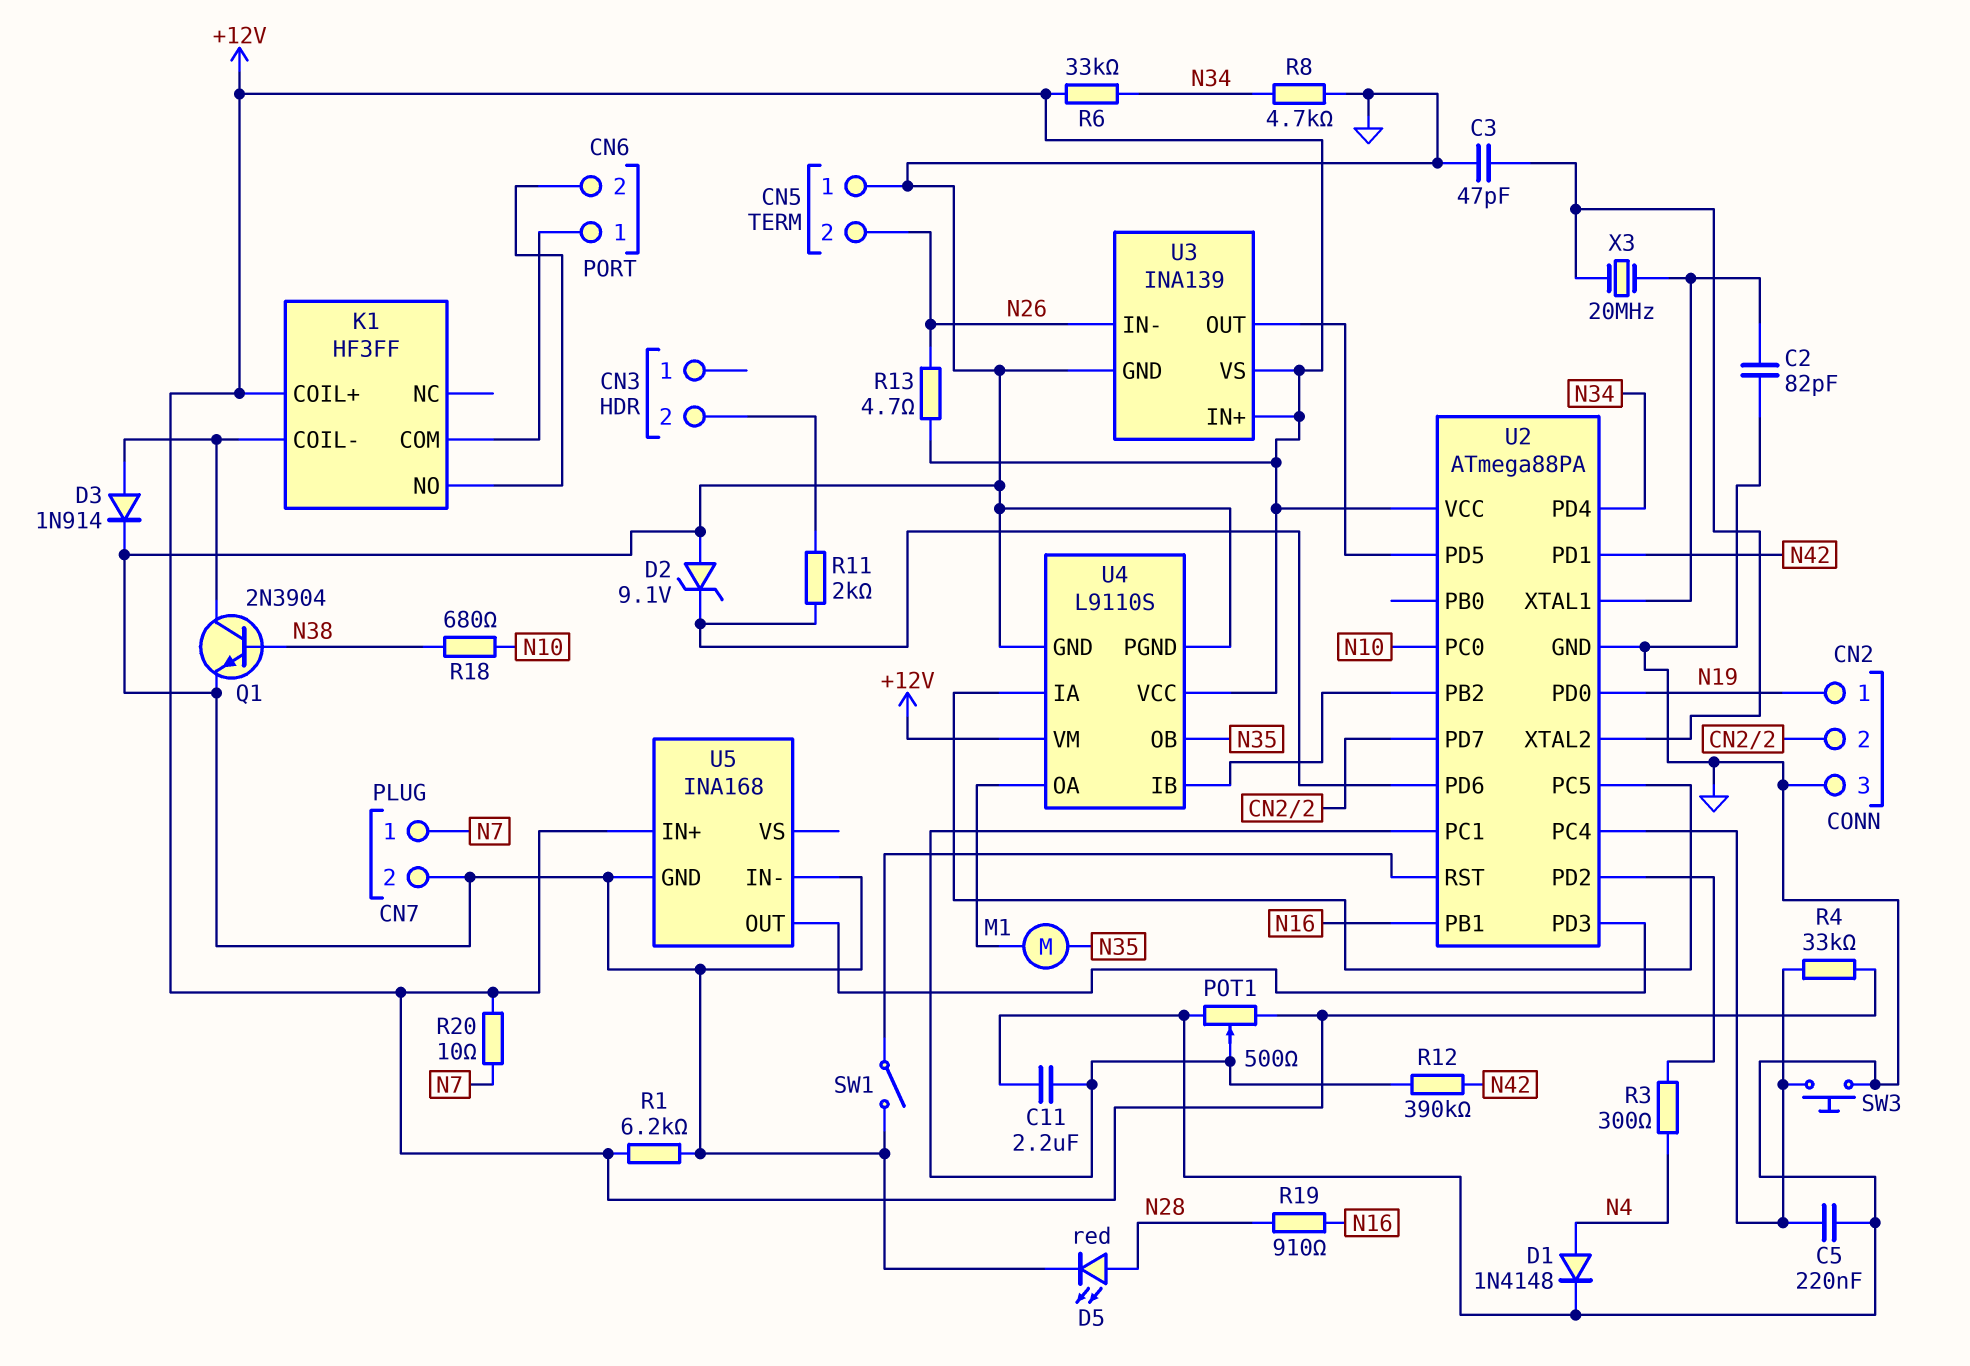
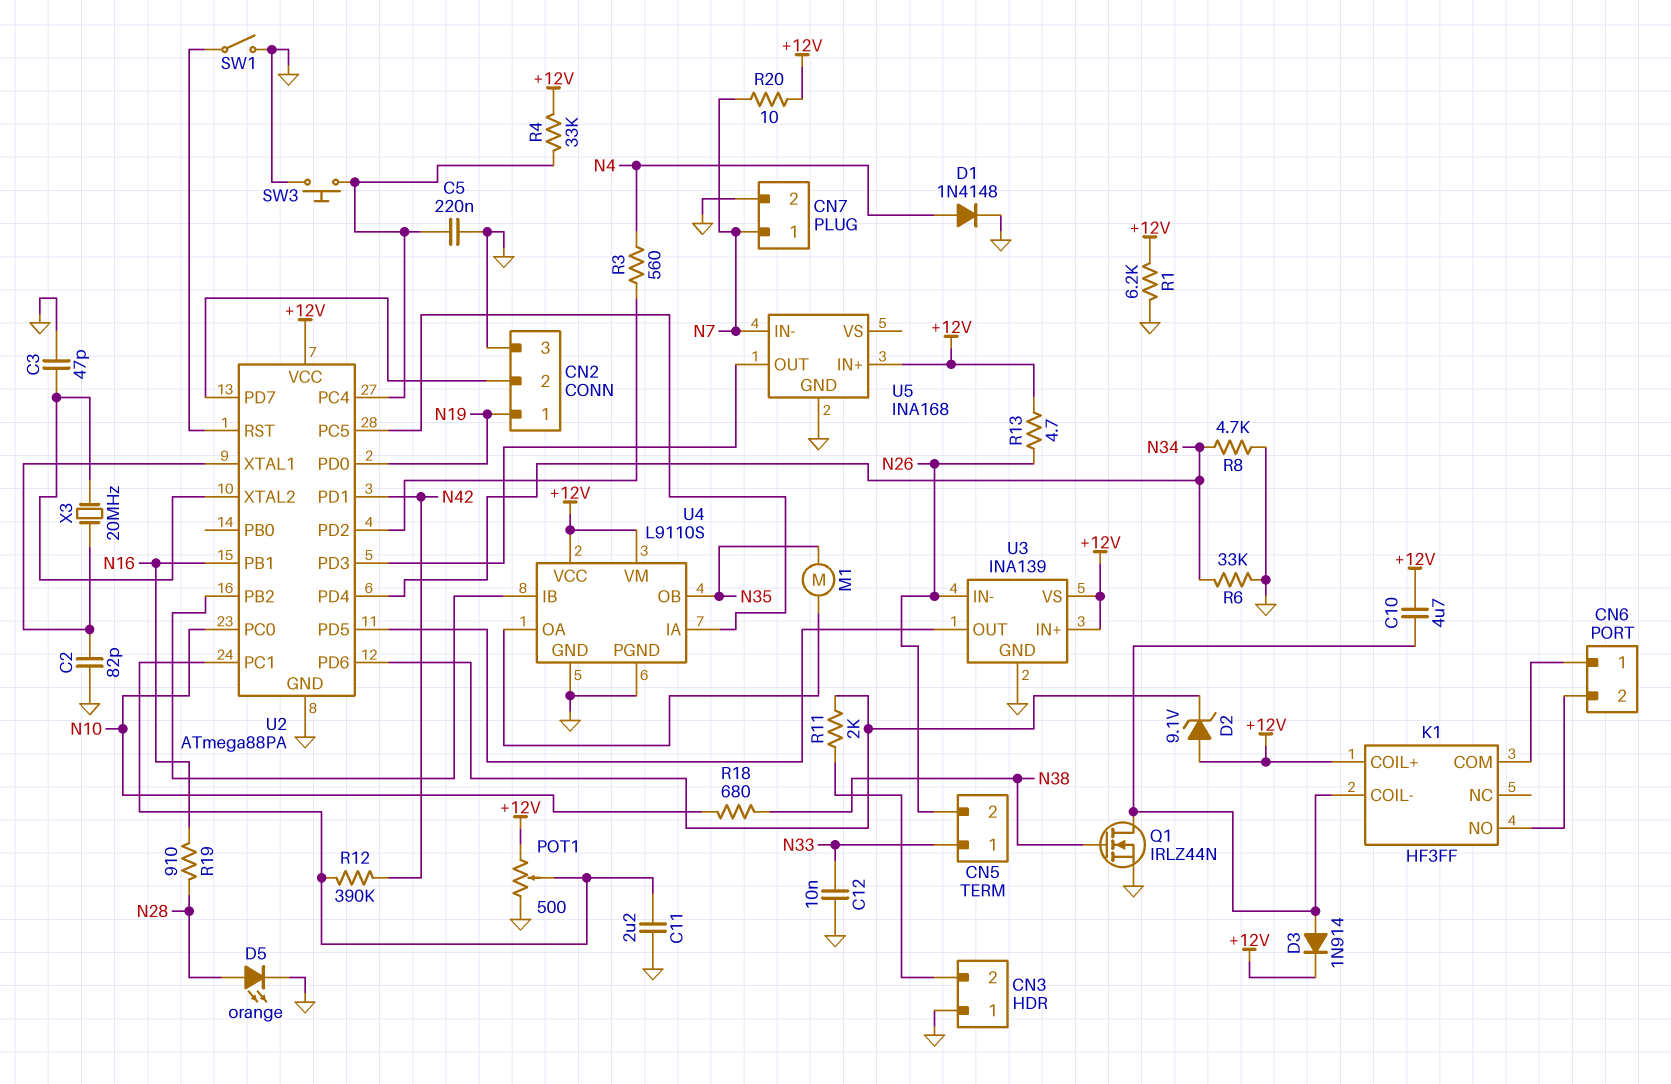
C10: none -> 4.7uF (+12V, K1/COIL-)
C12: none -> 10nF (GND, N33)
CN3 pin 1: none -> GND
CN5 pin 1: GND -> N33
D2: zener 9.1V (A GND, K U2/PD6) -> zener 9.1V (A +12V, K U2/PD6)
D3: diode 1N914 (A K1/COIL-, K GND) -> diode 1N914 (A K1/COIL-, K +12V)
D5: LED red (A N28, K GND) -> LED orange (A N28, K GND)
Q1: NPN 2N3904 (B N38, C K1/COIL-, E GND) -> NMOS IRLZ44N (G N38, D K1/COIL-, S GND)
R3: 300 (N4, U2/PD2) -> 560 (N4, U2/PD2)
R6: 33k (+12V, N34) -> 33k (GND, N34)
U5 pin IN-: GND -> N7

